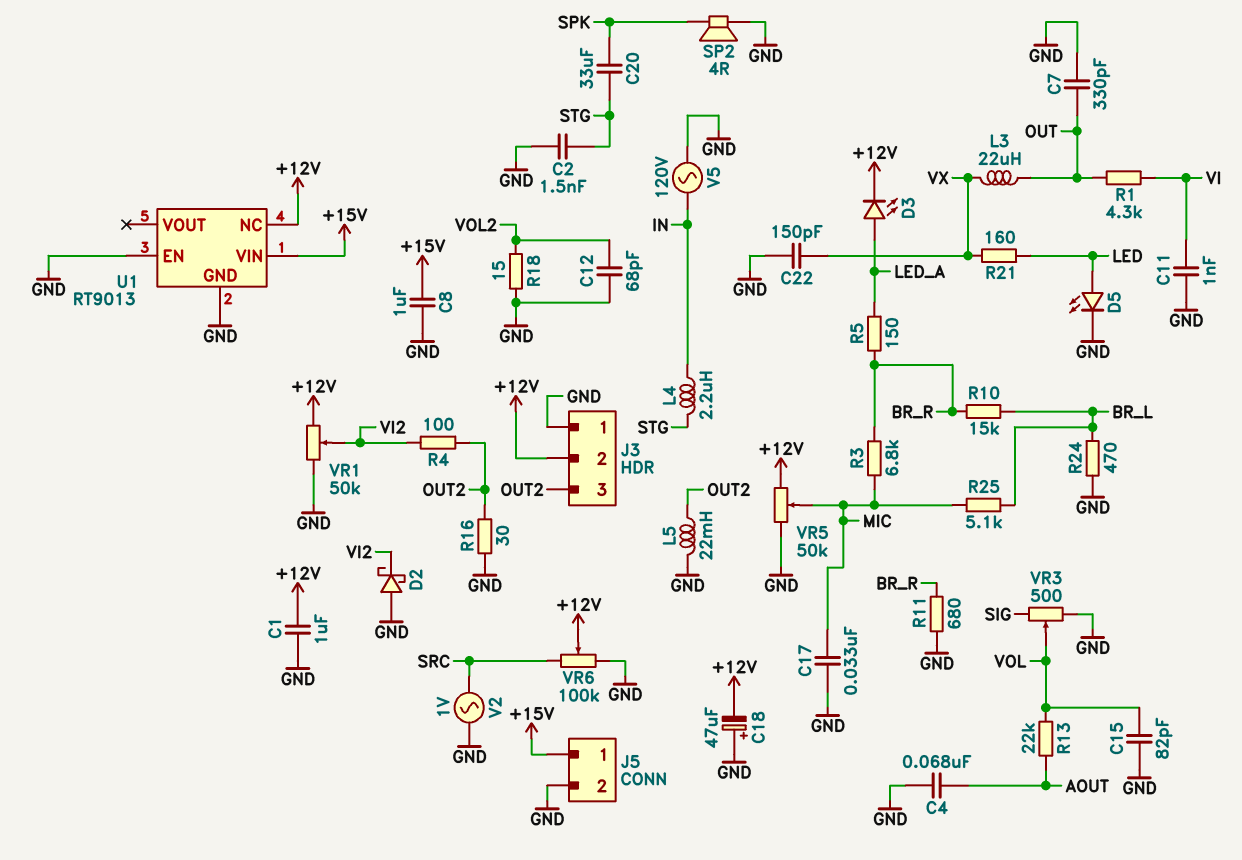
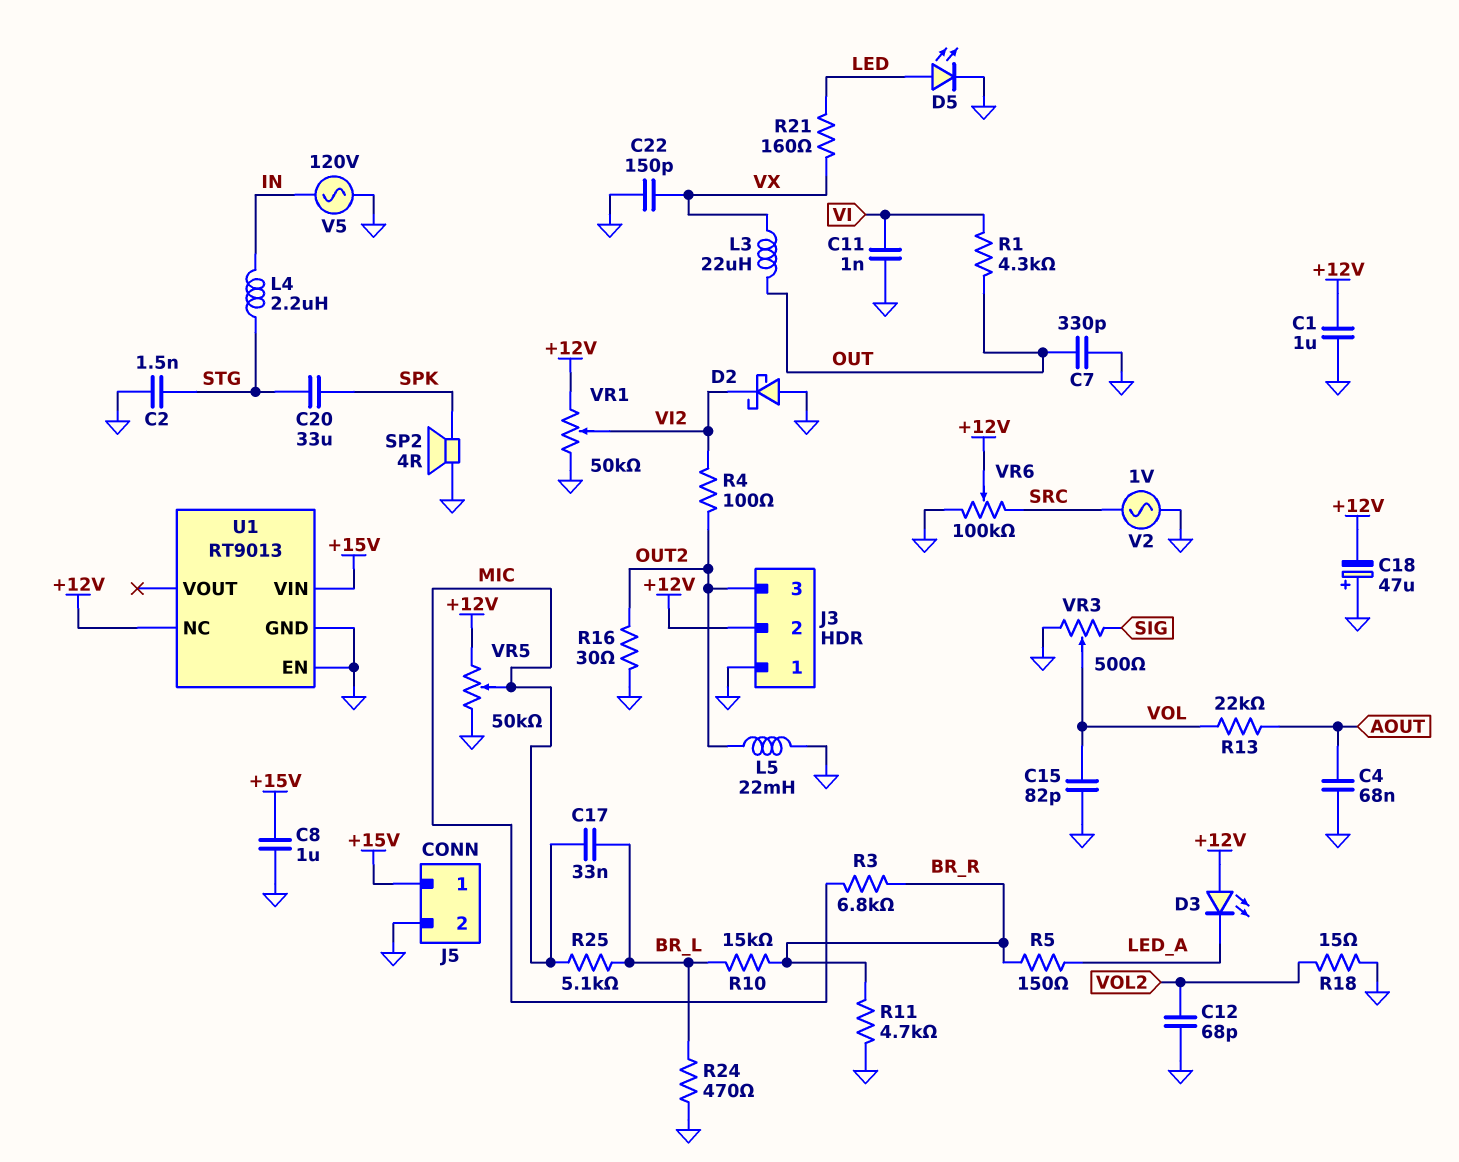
C17: 33nF (GND, MIC) -> 33nF (BR_L, MIC)
D3: LED (A LED_A, K +12V) -> LED (A +12V, K LED_A)
R11: 680 (BR_R, GND) -> 4.7k (BR_R, GND)

